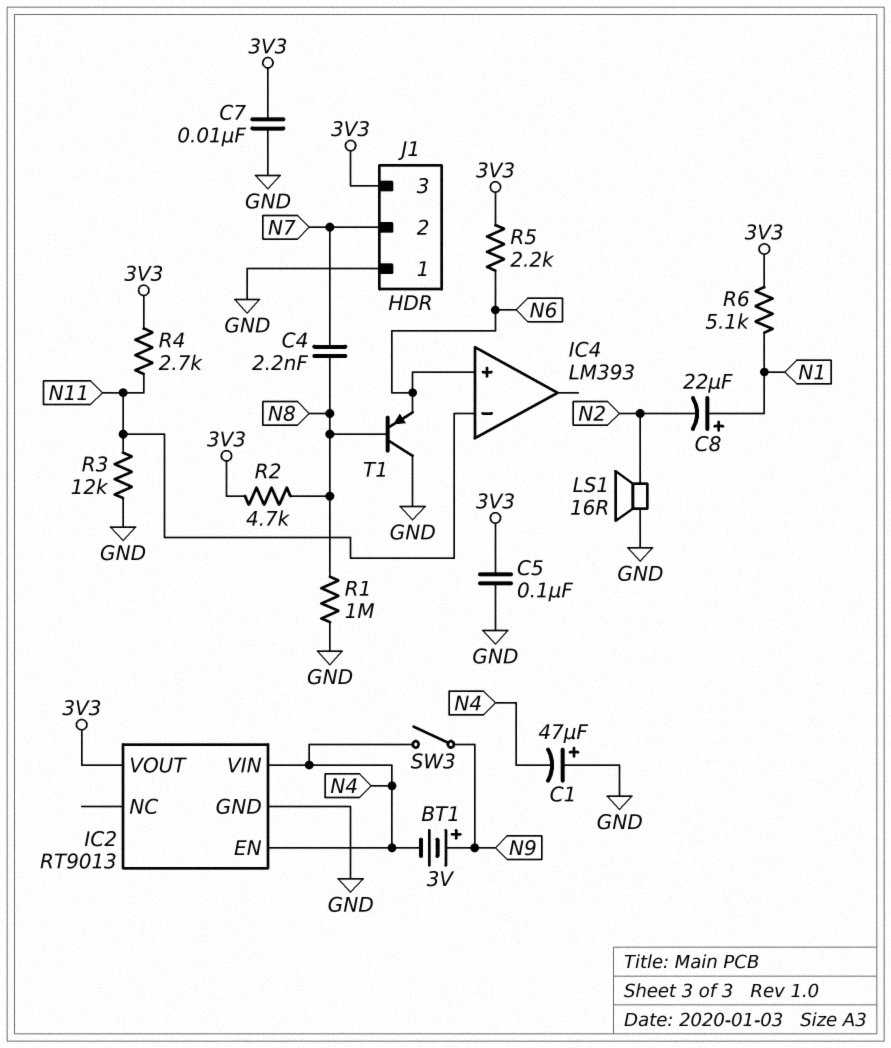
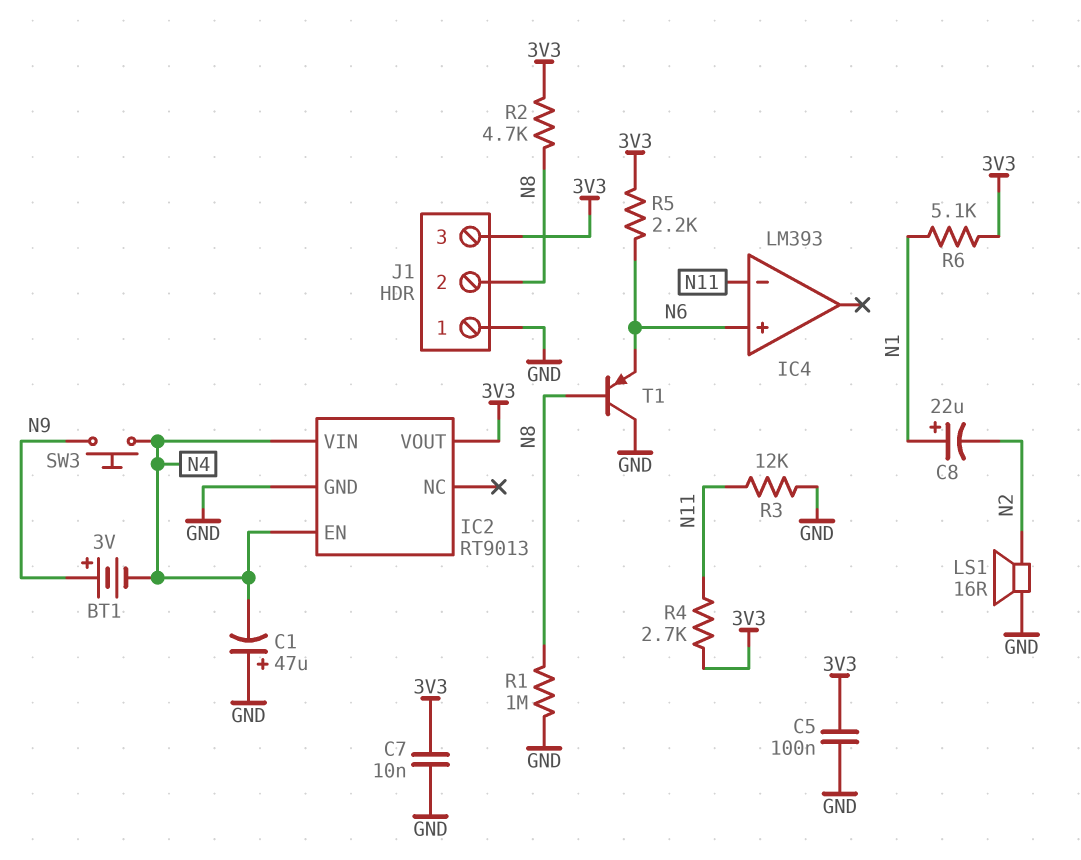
C4: 2.2nF (N7, N8) -> none
J1 pin 2: N7 -> N8
SW3: switch (N4, N9) -> button (N4, N9)

